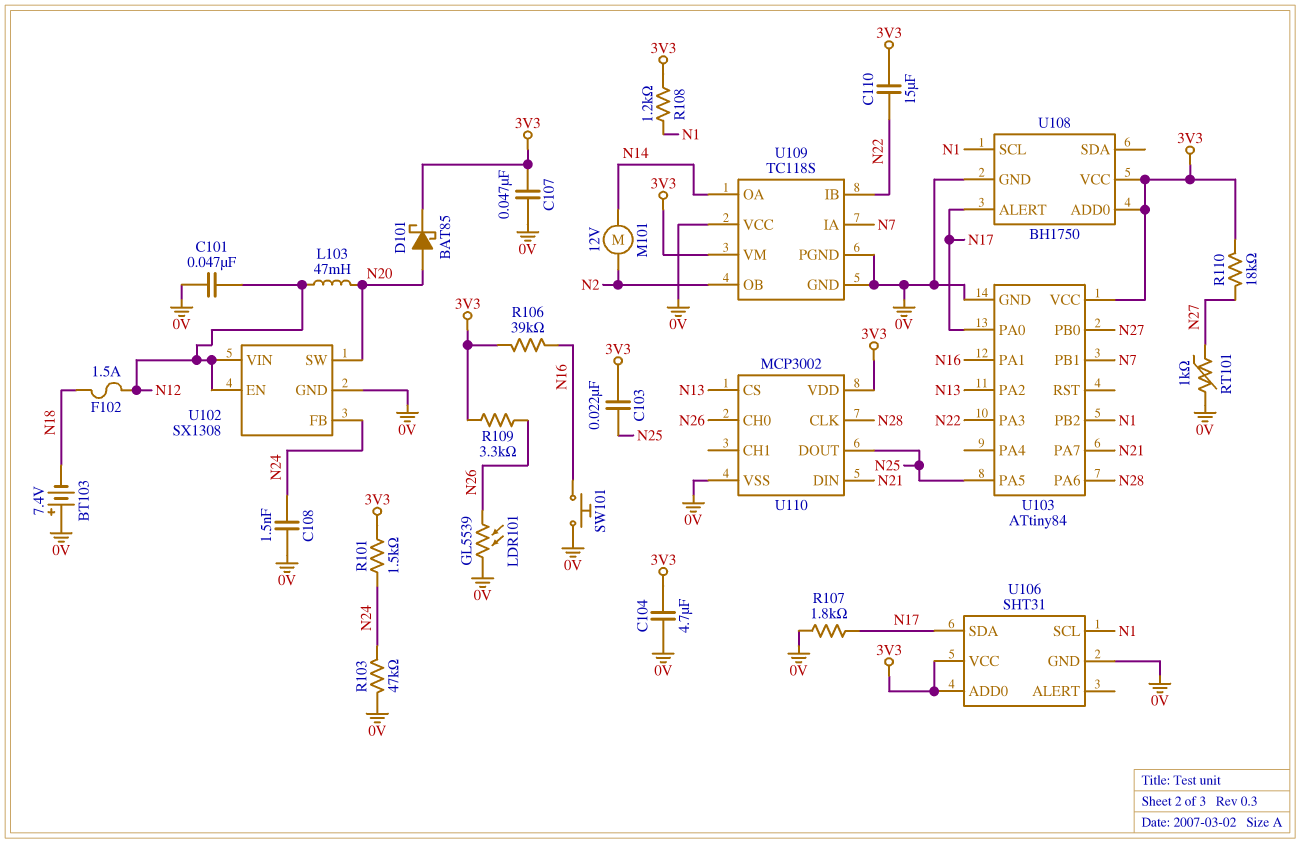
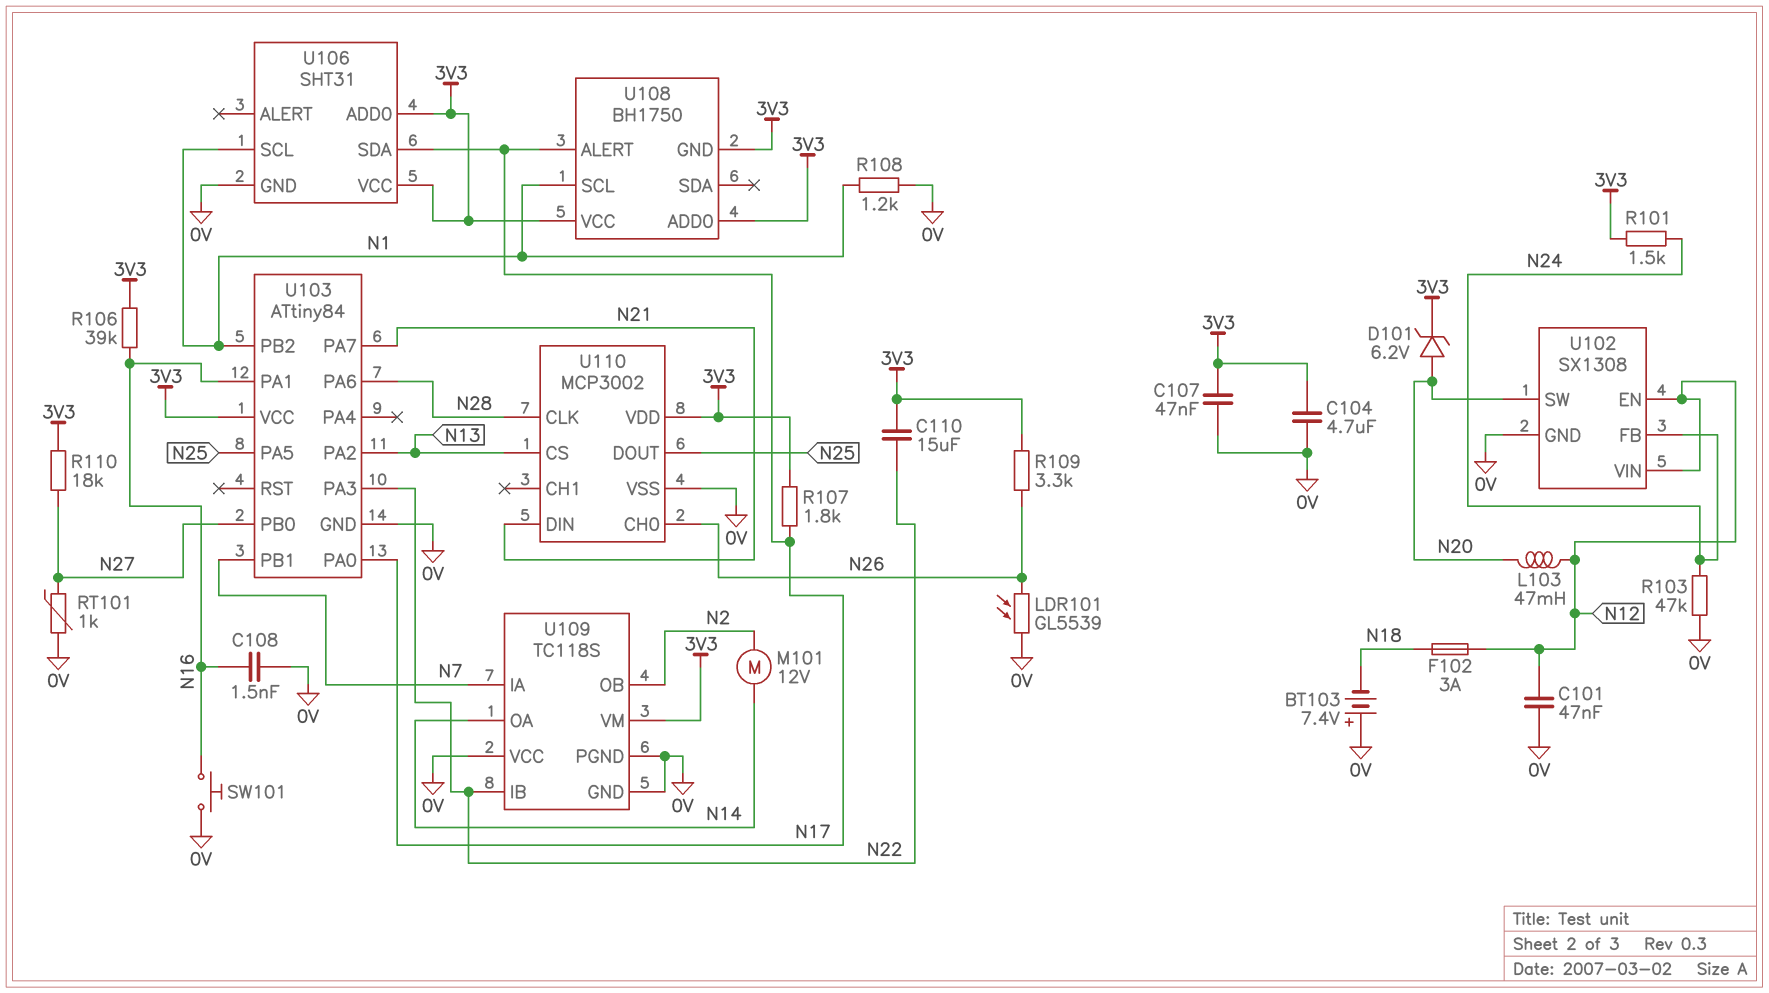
C103: 22nF (3V3, N25) -> none
C108: 1.5nF (0V, N24) -> 1.5nF (0V, N16)
D101: schottky BAT85 (A N20, K 3V3) -> zener 6.2V (A N20, K 3V3)
F102: 1.5A (N12, N18) -> 3A (N12, N18)
R107: 1.8k (0V, N17) -> 1.8k (3V3, N17)
R108: 1.2k (3V3, N1) -> 1.2k (0V, N1)
U108 pin GND: 0V -> 3V3

